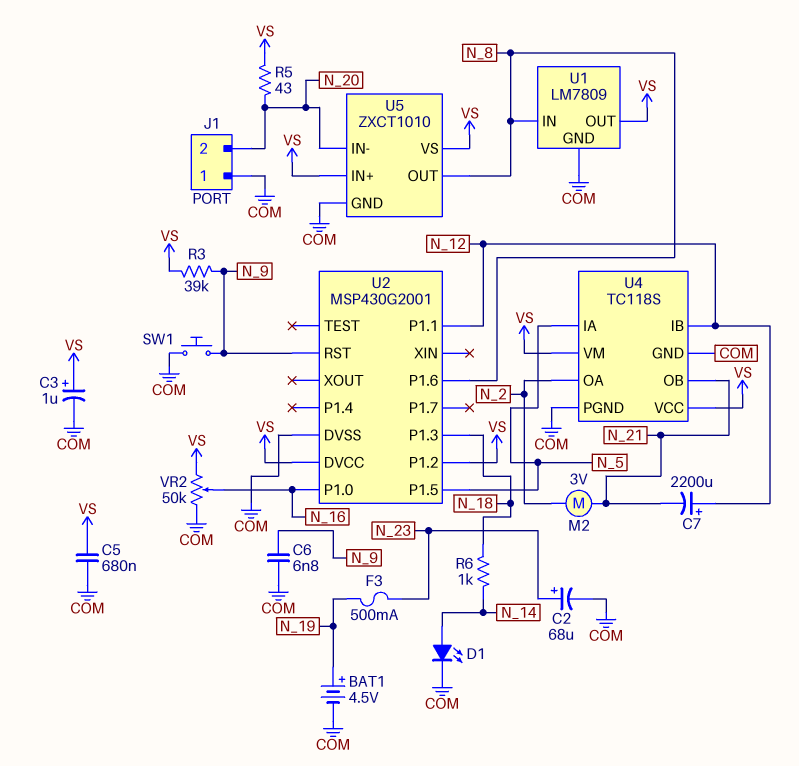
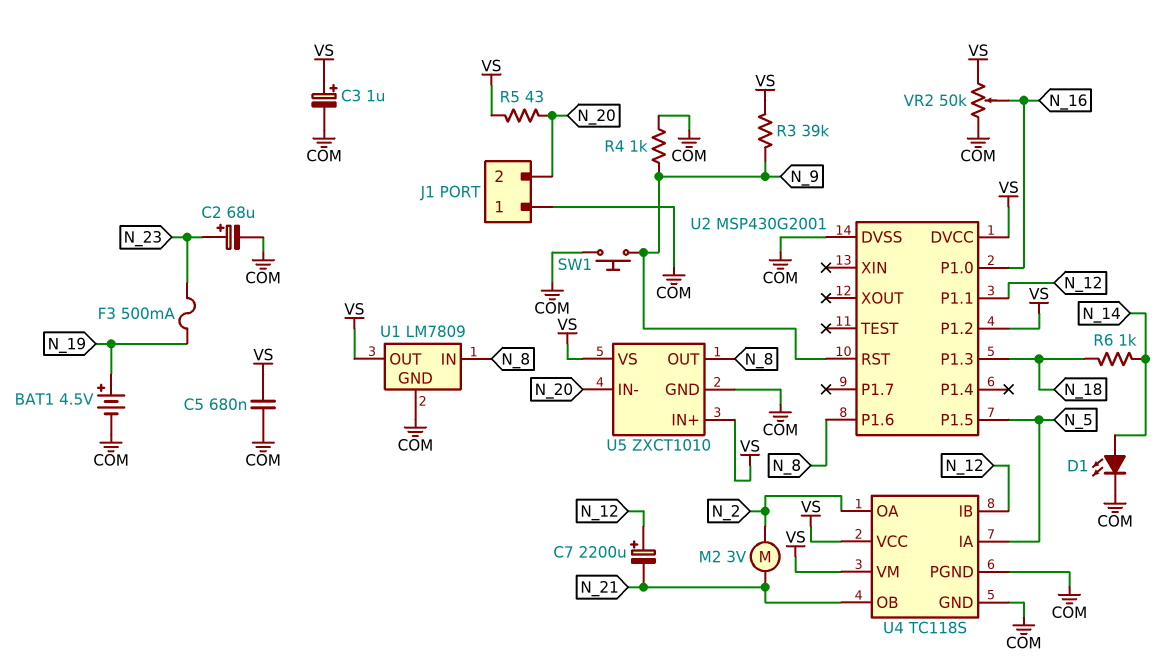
C6: 6.8nF (COM, N_9) -> none
R4: none -> 1k (COM, N_9)

